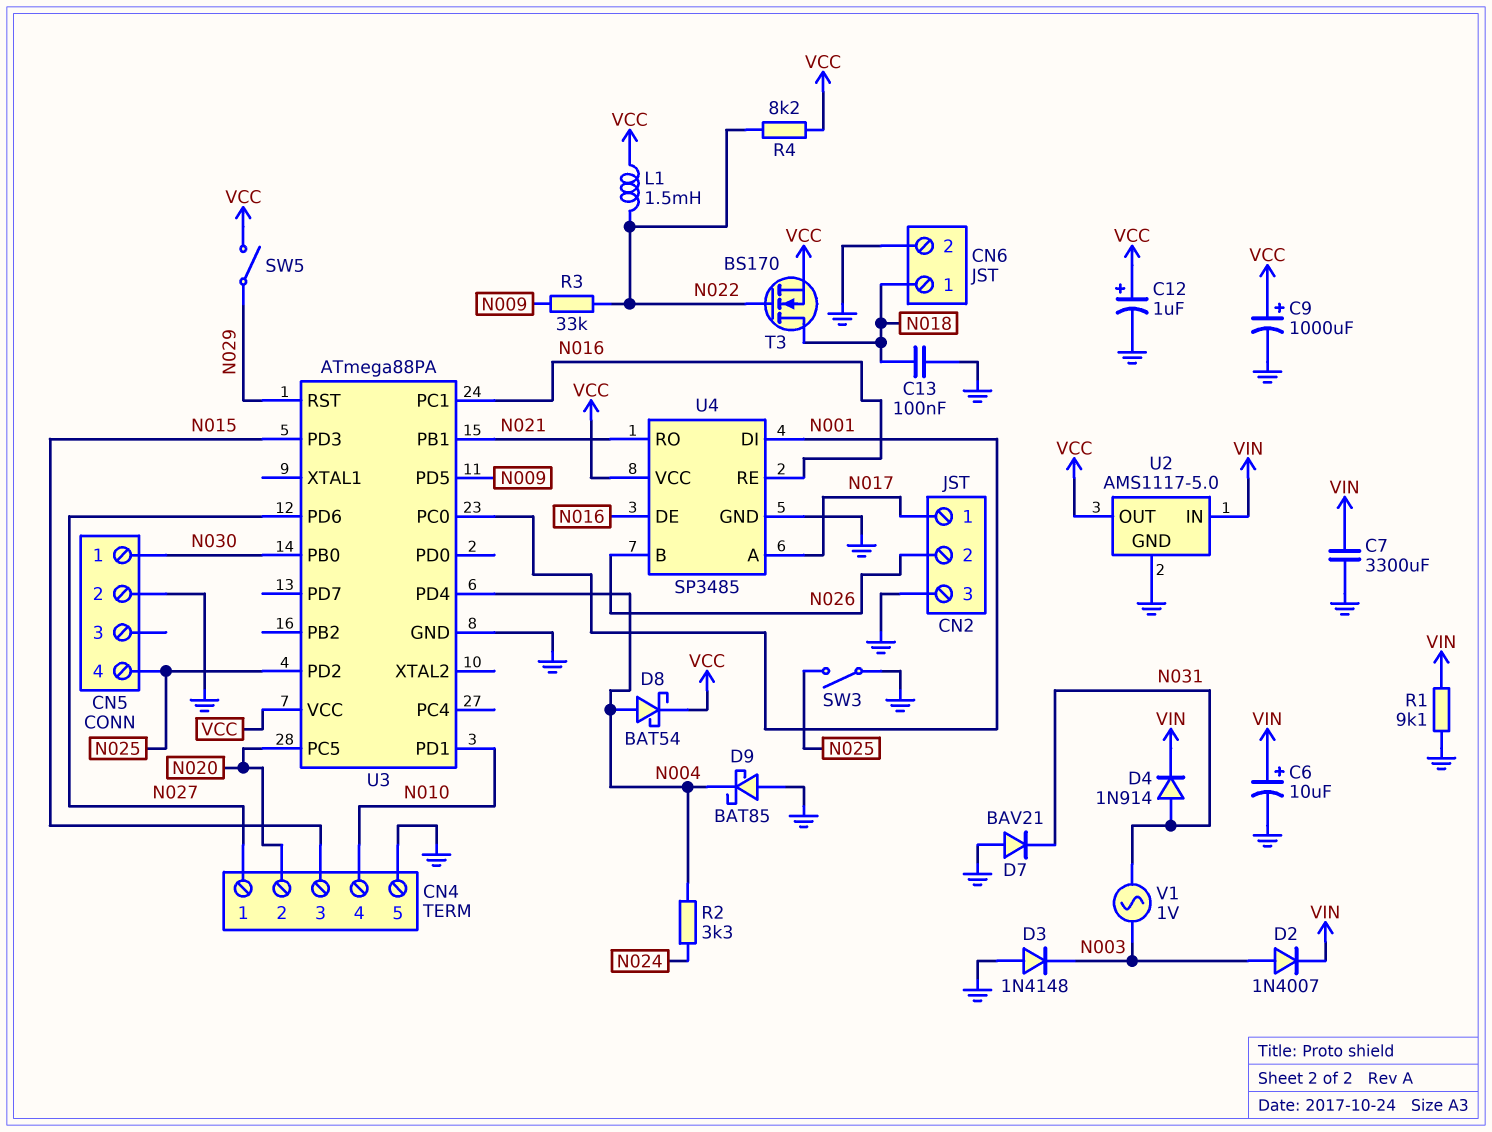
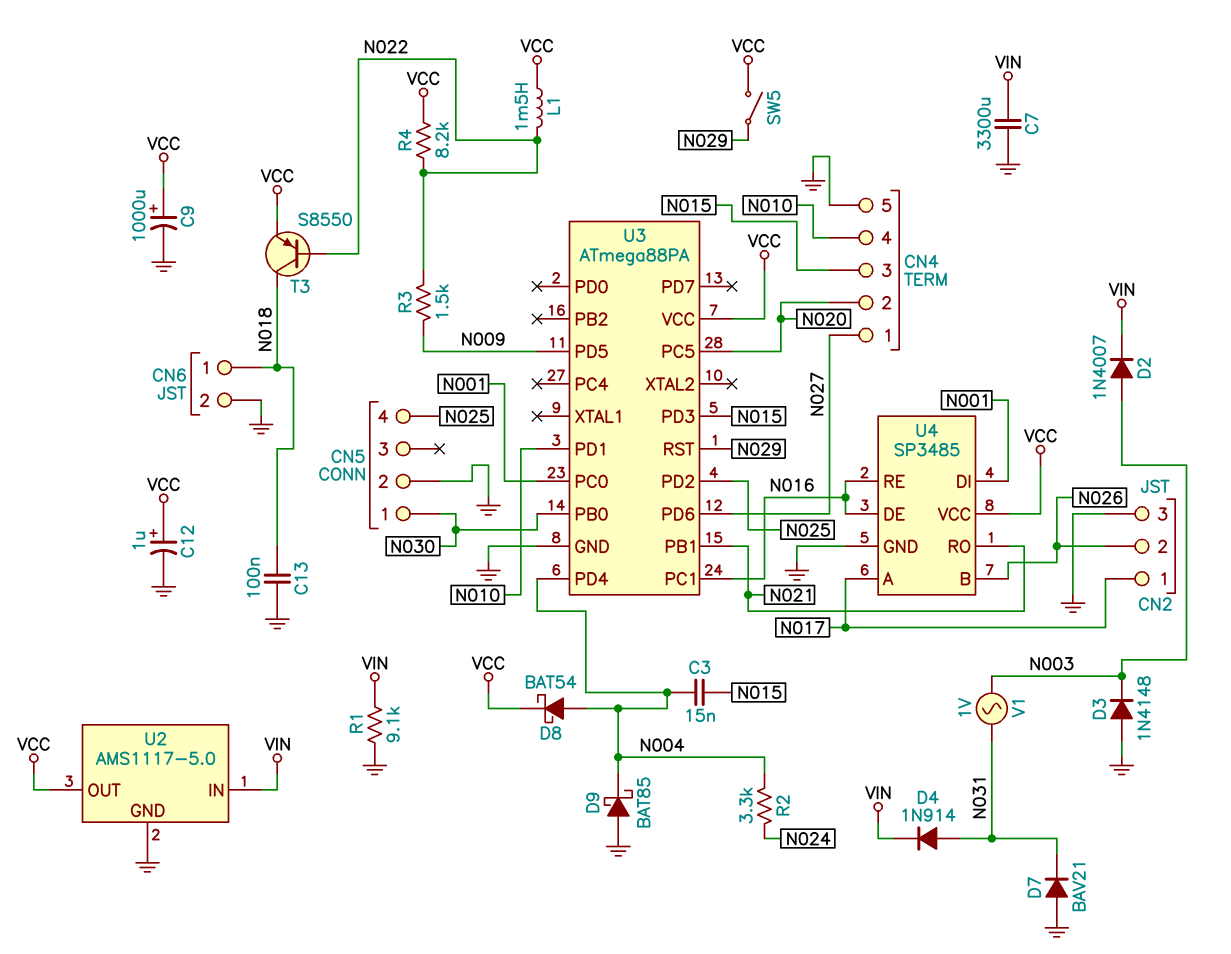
C3: none -> 15nF (N004, N015)
C6: 10uF (plus VIN, minus GND) -> none
R3: 33k (N009, N022) -> 1.5k (N009, N022)
SW3: switch (GND, N025) -> none
T3: NMOS BS170 (G N022, D N018, S VCC) -> PNP S8550 (B N022, C N018, E VCC)

